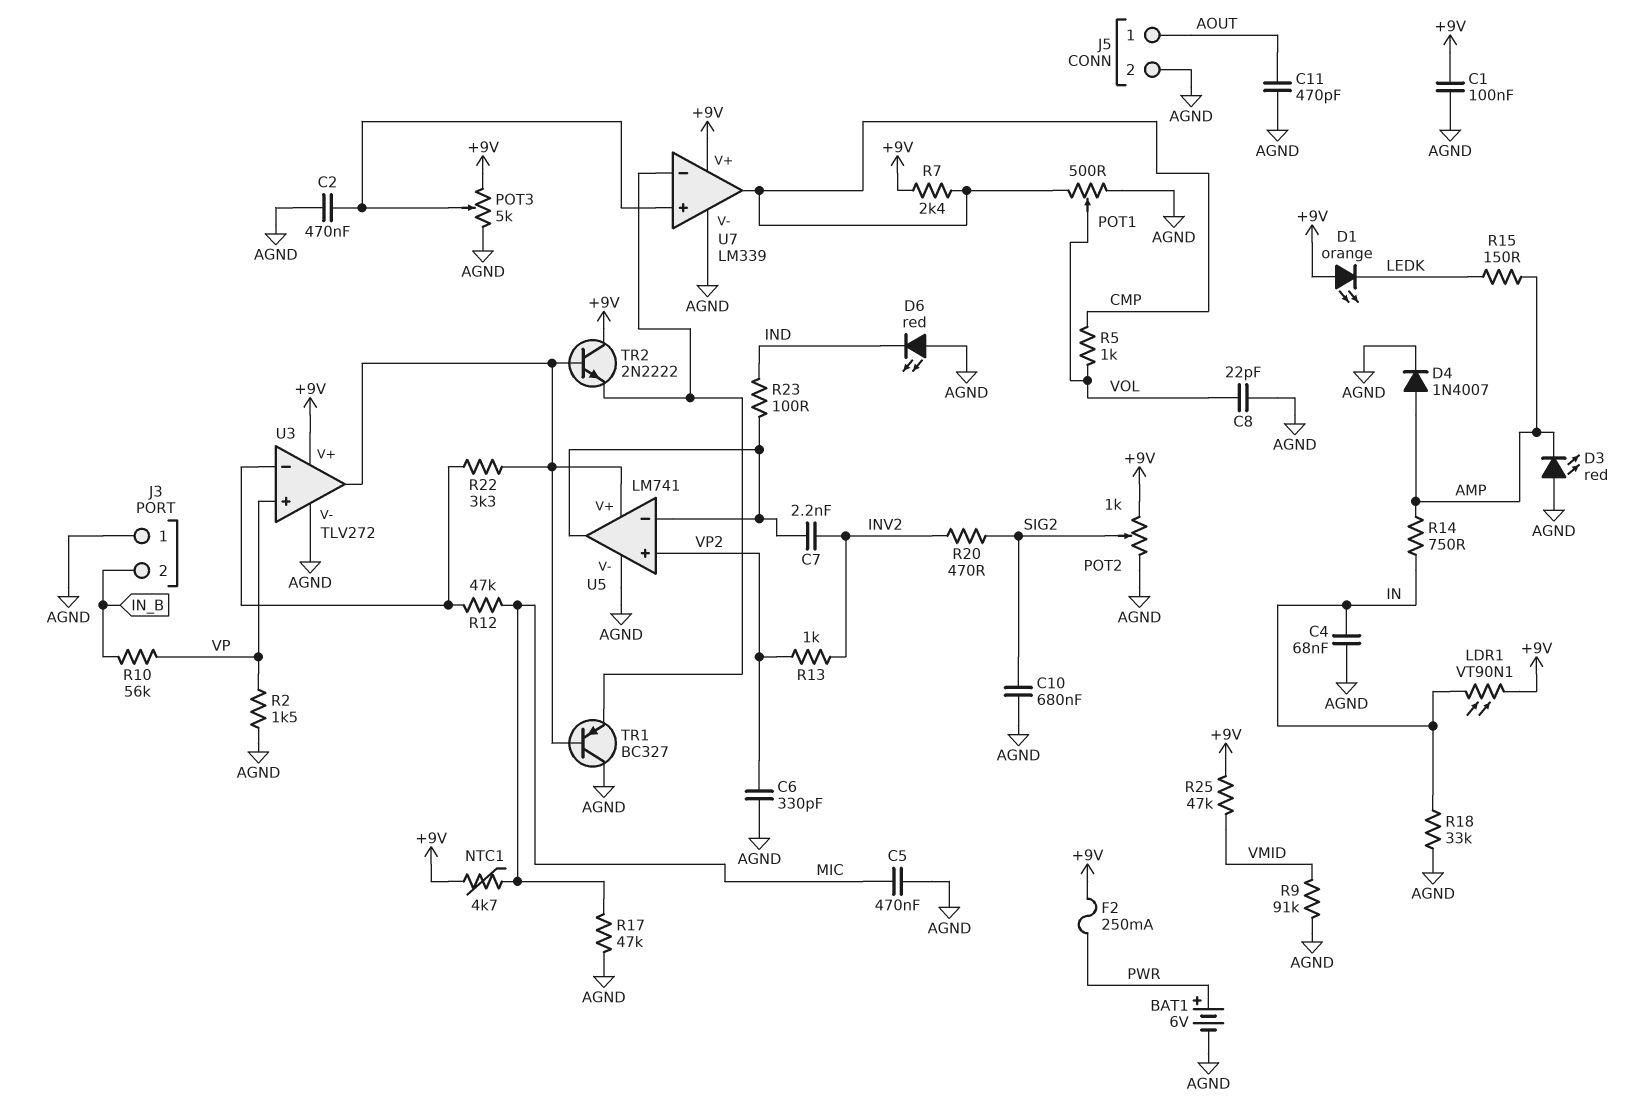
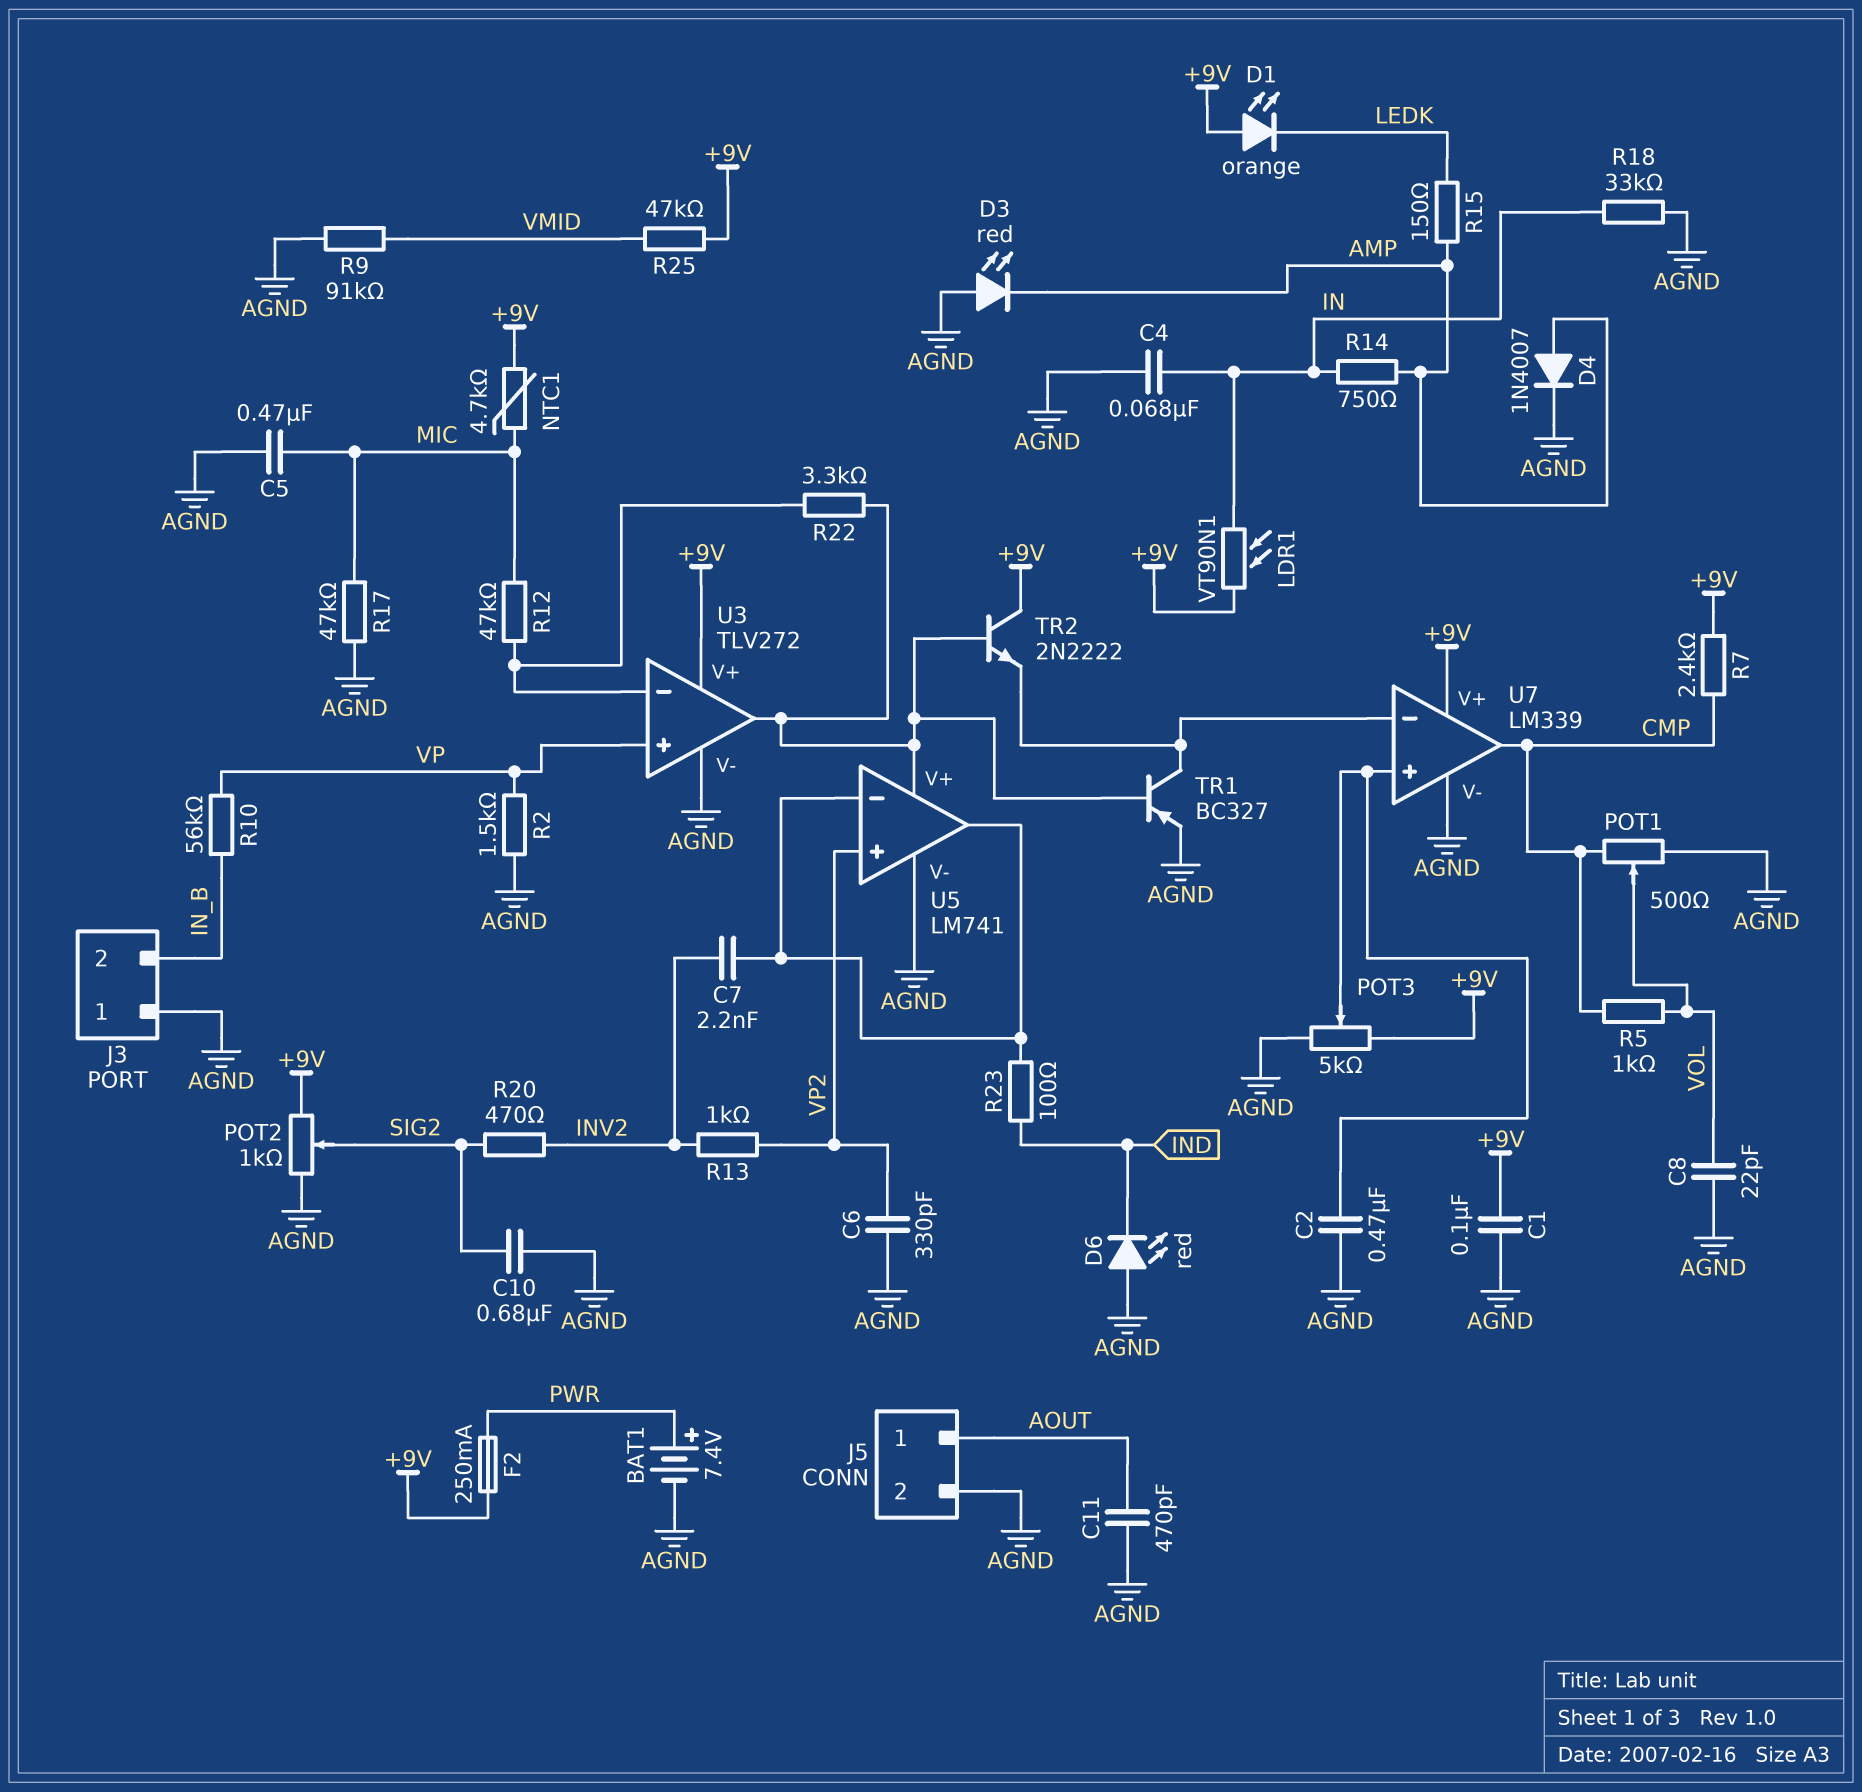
BAT1: 6V (plus PWR, minus AGND) -> 7.4V (plus PWR, minus AGND)
TR1: PNP BC327 (B U3/out, C AGND, E U7/in-) -> PNP BC327 (B U3/out, C U7/in-, E AGND)

